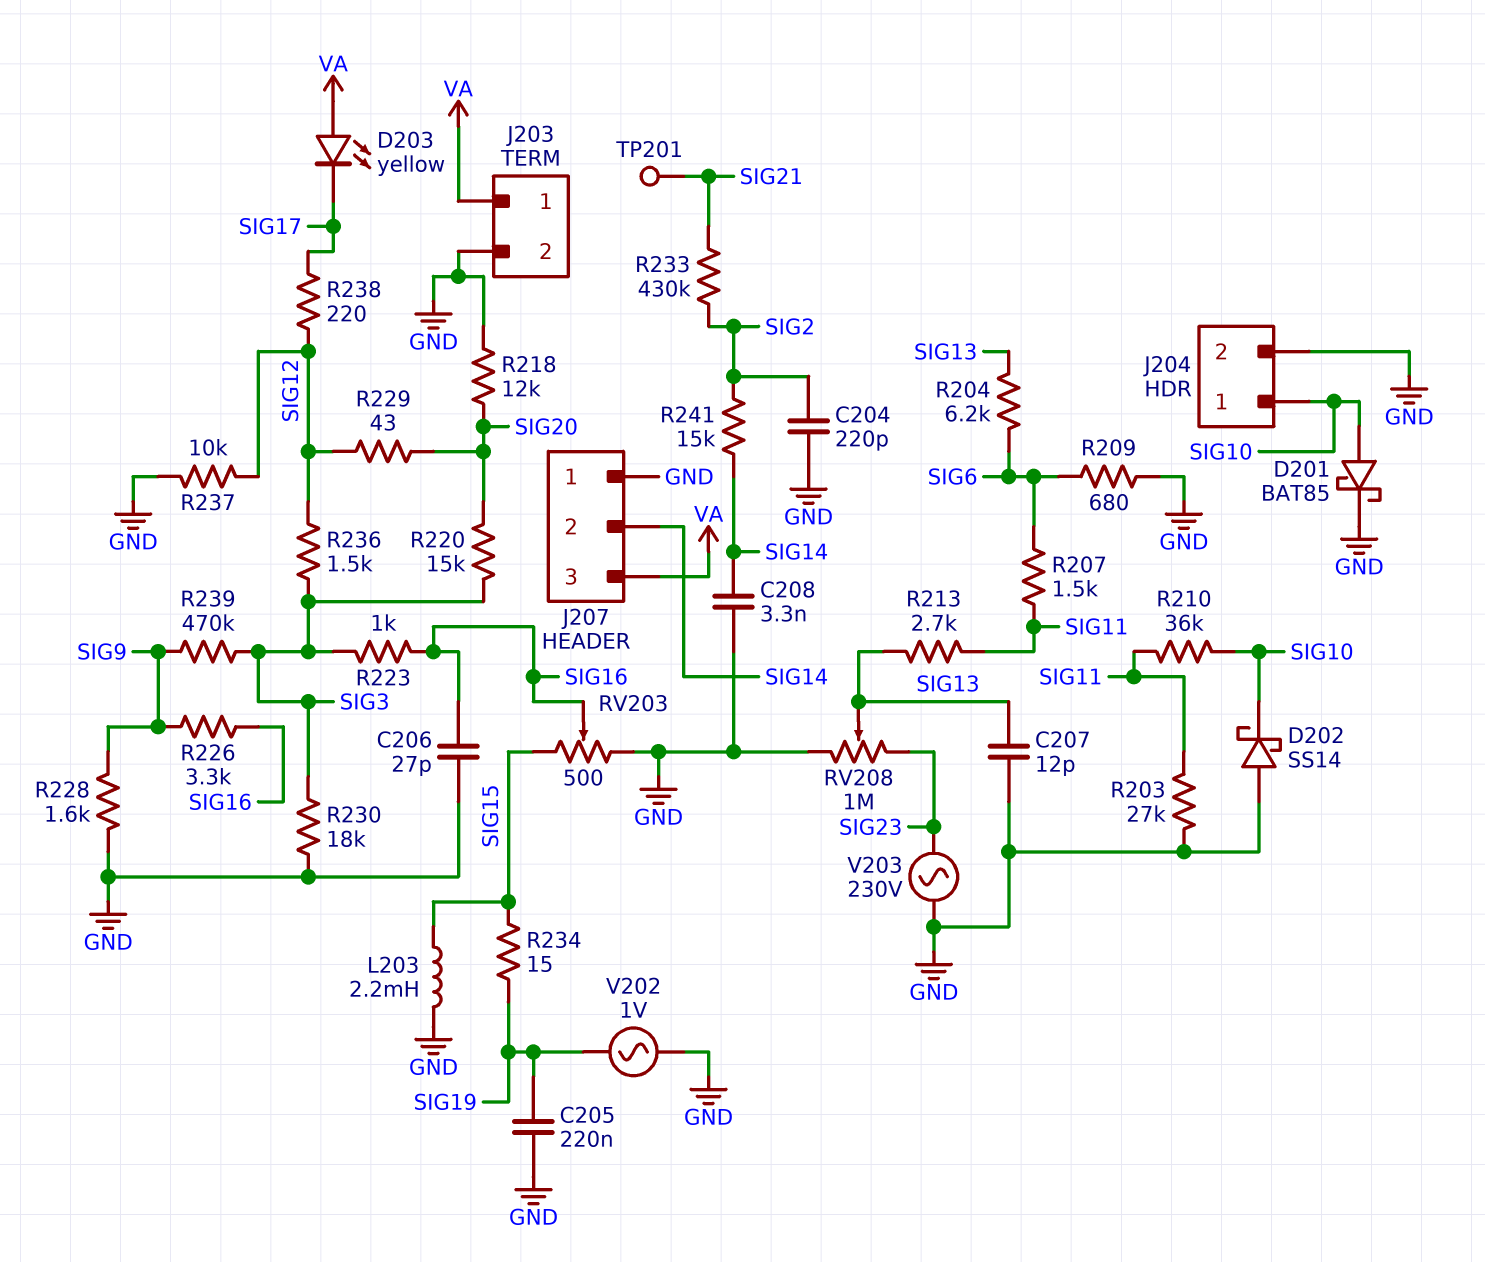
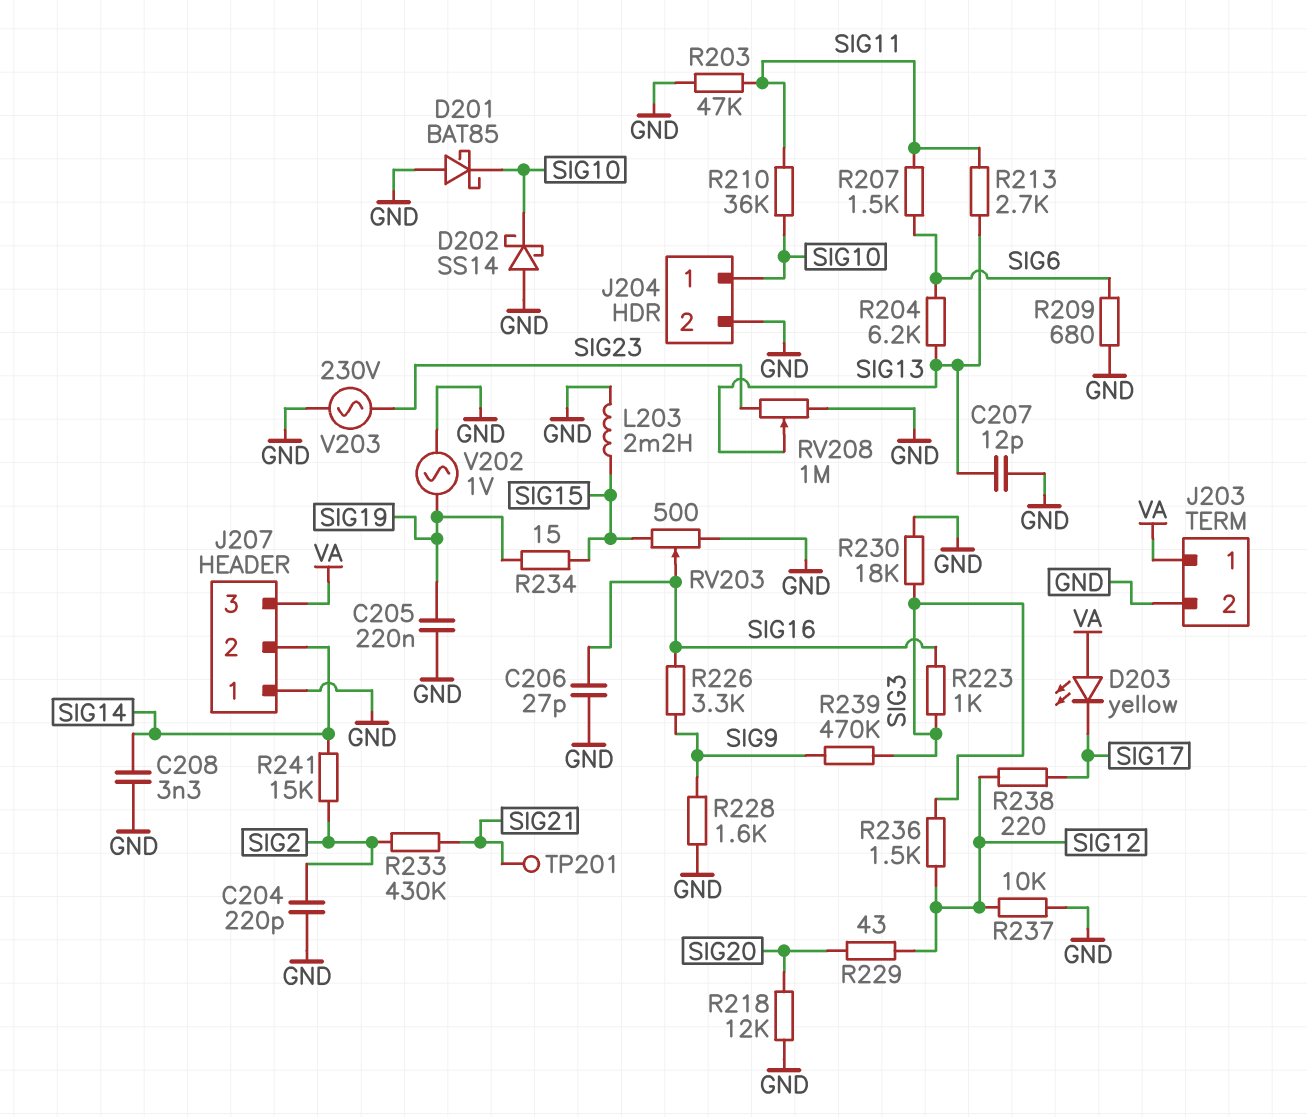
D201: schottky BAT85 (A SIG10, K GND) -> schottky BAT85 (A GND, K SIG10)
R203: 27k (GND, SIG11) -> 47k (GND, SIG11)
R220: 15k (SIG3, SIG20) -> none

